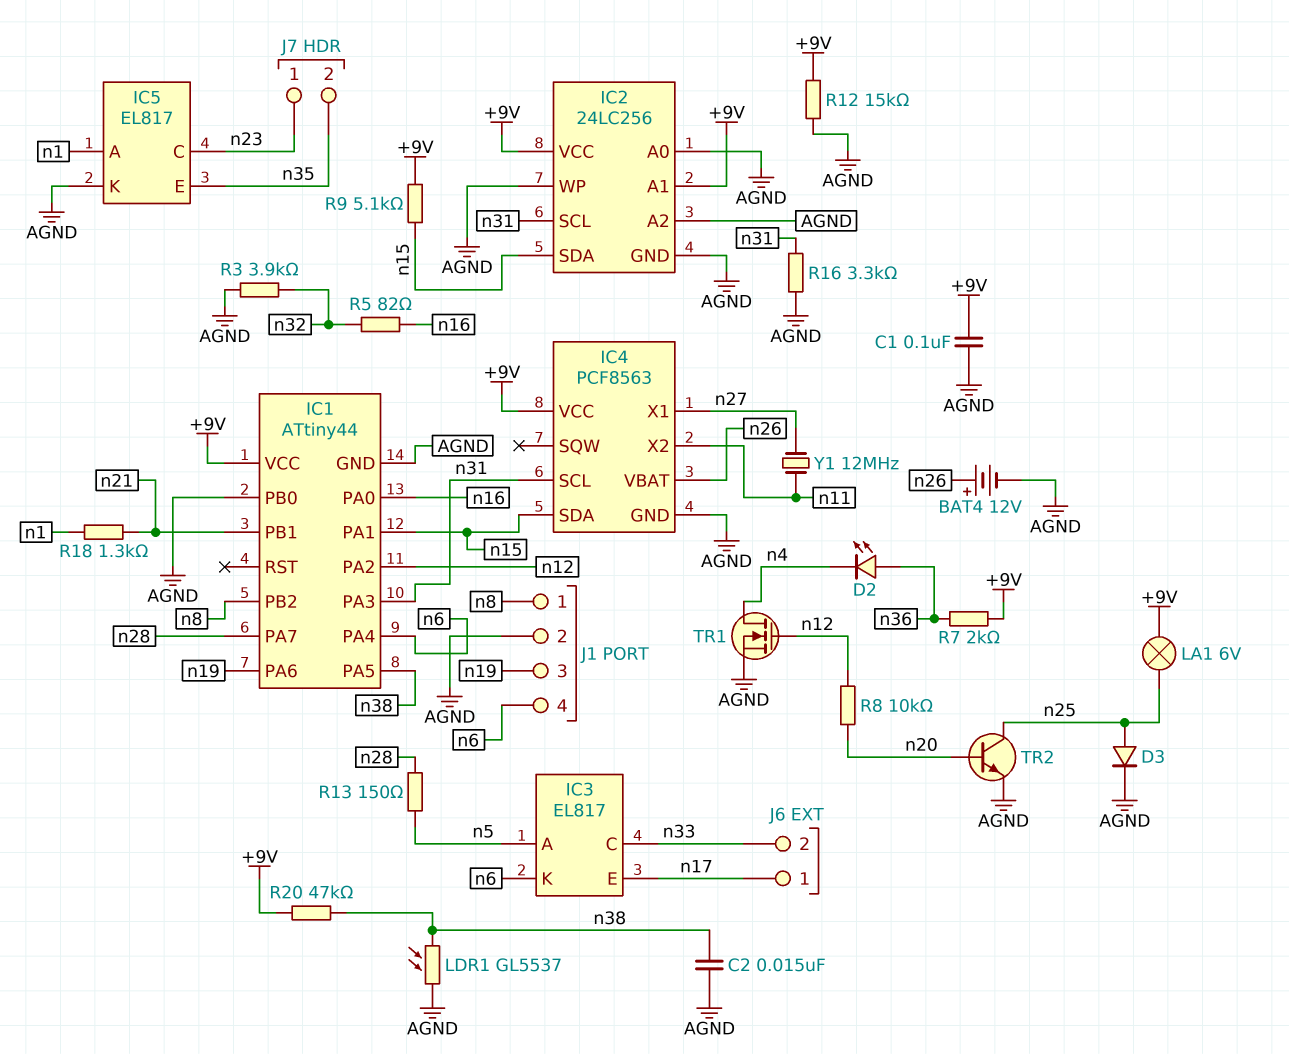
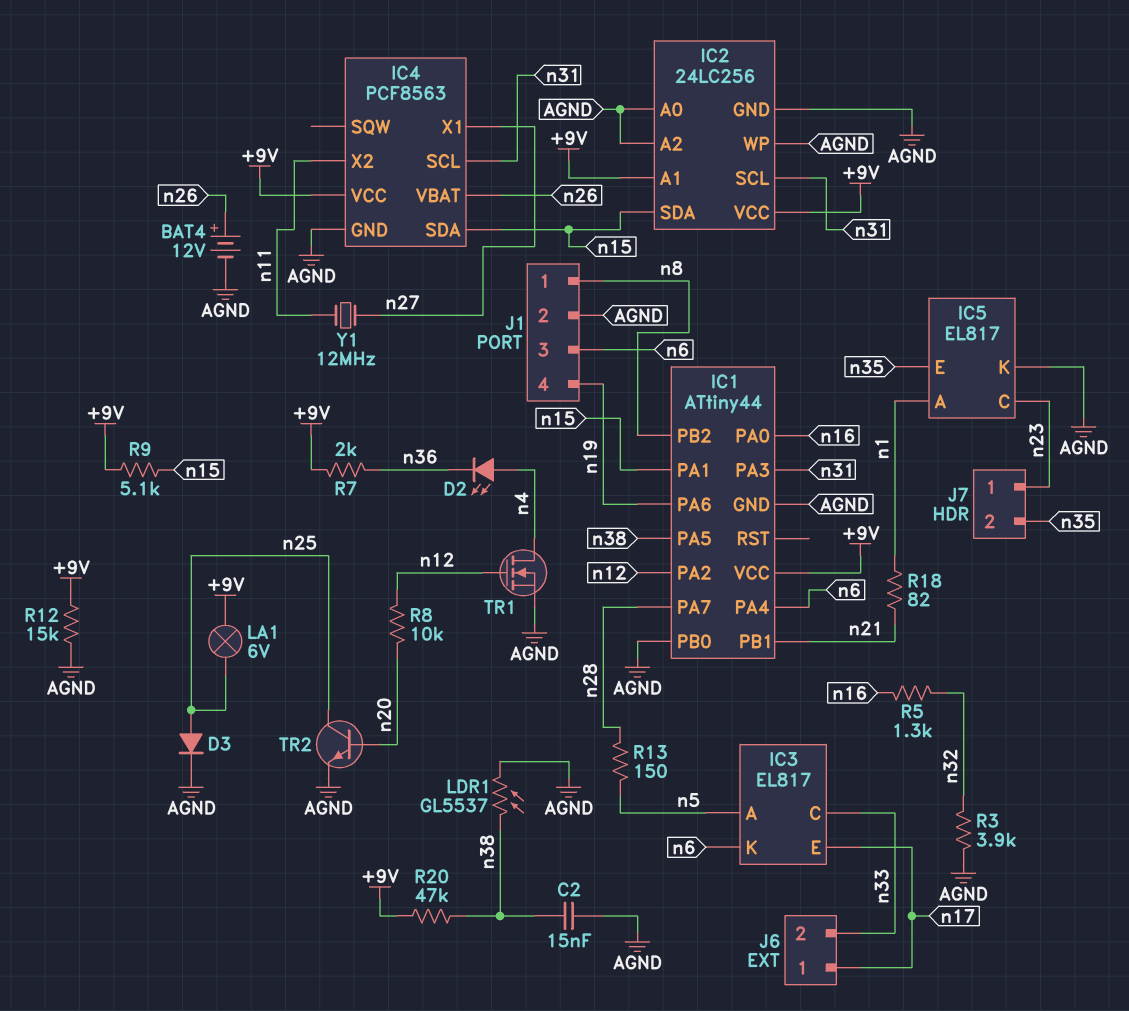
C1: 100nF (+9V, AGND) -> none
D2: LED (A n36, K n4) -> LED (A n4, K n36)
J1 pin 3: n19 -> n6
J1 pin 4: n6 -> n19
R5: 82 (n16, n32) -> 1.3k (n16, n32)
R16: 3.3k (AGND, n31) -> none
R18: 1.3k (n1, n21) -> 82 (n1, n21)

